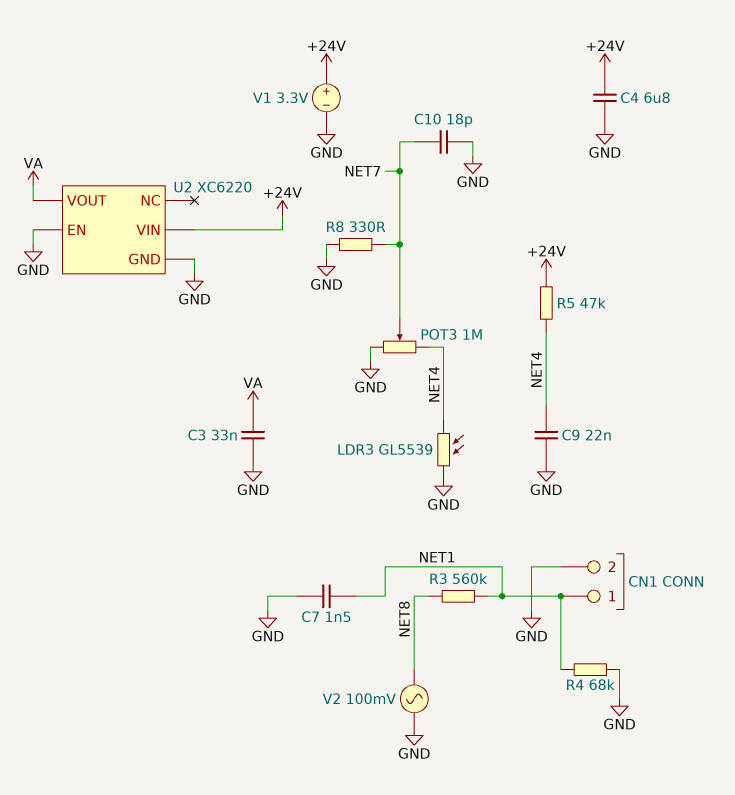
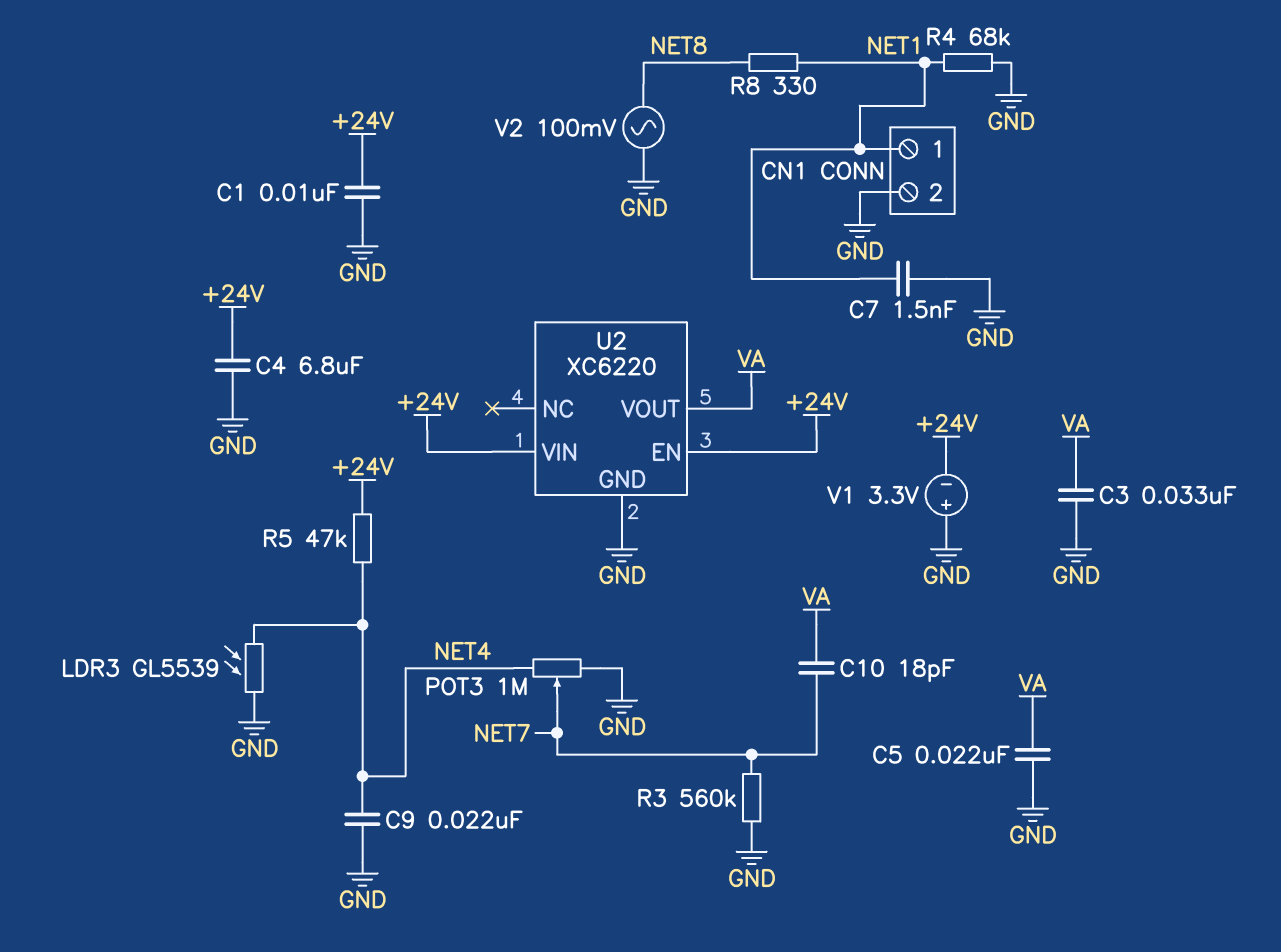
C1: none -> 10nF (+24V, GND)
C5: none -> 22nF (GND, VA)
C10: 18pF (GND, NET7) -> 18pF (NET7, VA)
R3: 560k (NET1, NET8) -> 560k (GND, NET7)
R8: 330 (GND, NET7) -> 330 (NET1, NET8)
U2 pin EN: GND -> +24V
V1: 3.3V (plus +24V, minus GND) -> 3.3V (plus GND, minus +24V)

